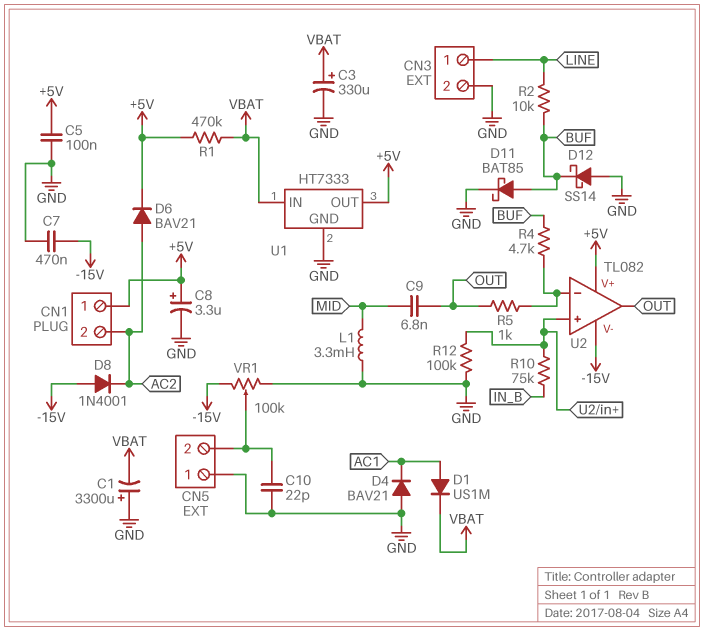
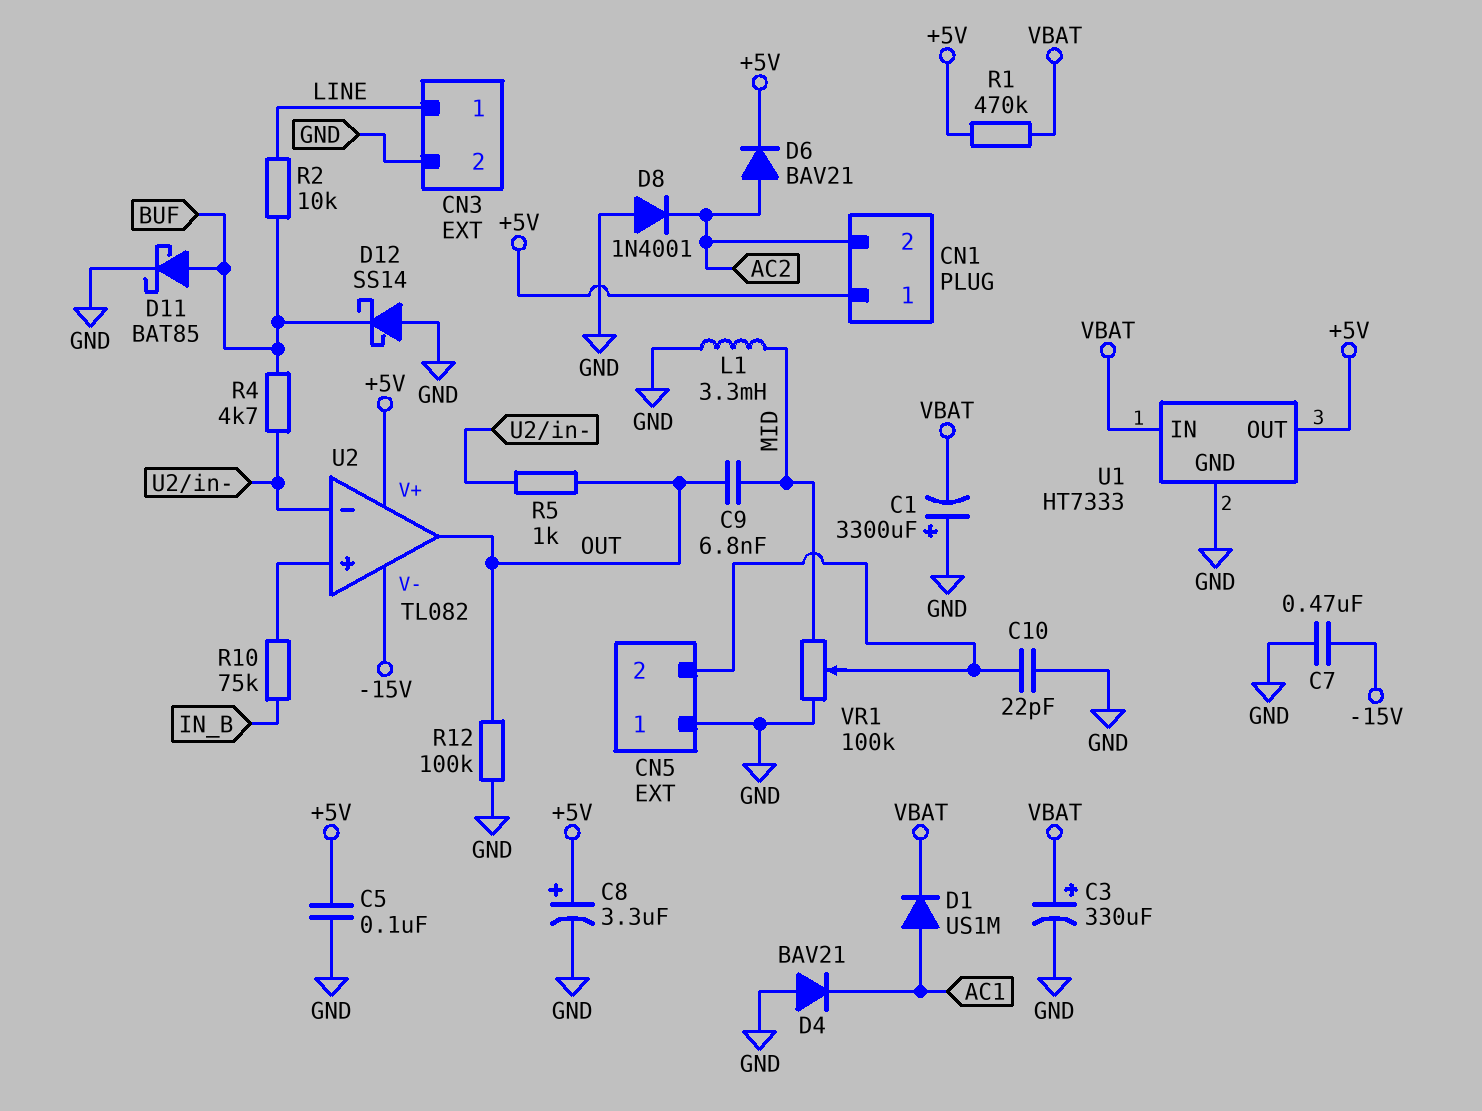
D8: diode 1N4001 (A -15V, K AC2) -> diode 1N4001 (A GND, K AC2)
R12: 100k (GND, U2/in+) -> 100k (GND, OUT)
VR1: 100k (-15V, GND, wiper CN5/2) -> 100k (GND, MID, wiper CN5/2)

